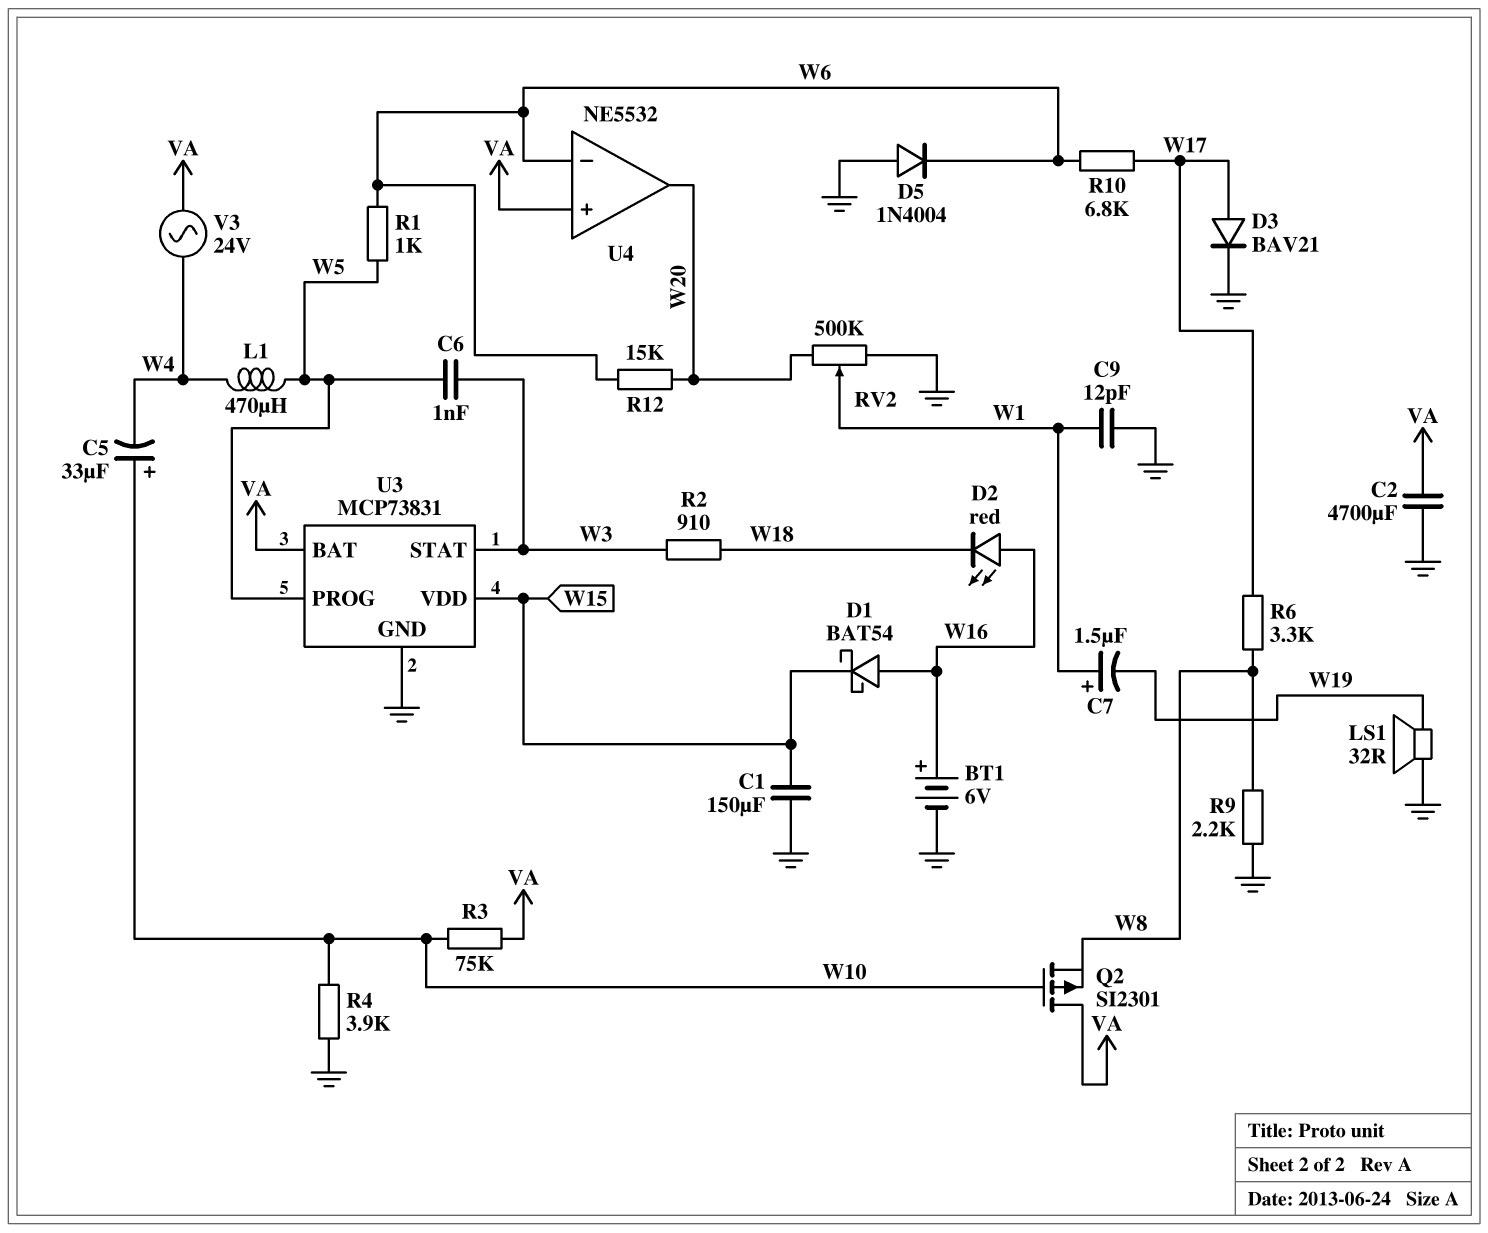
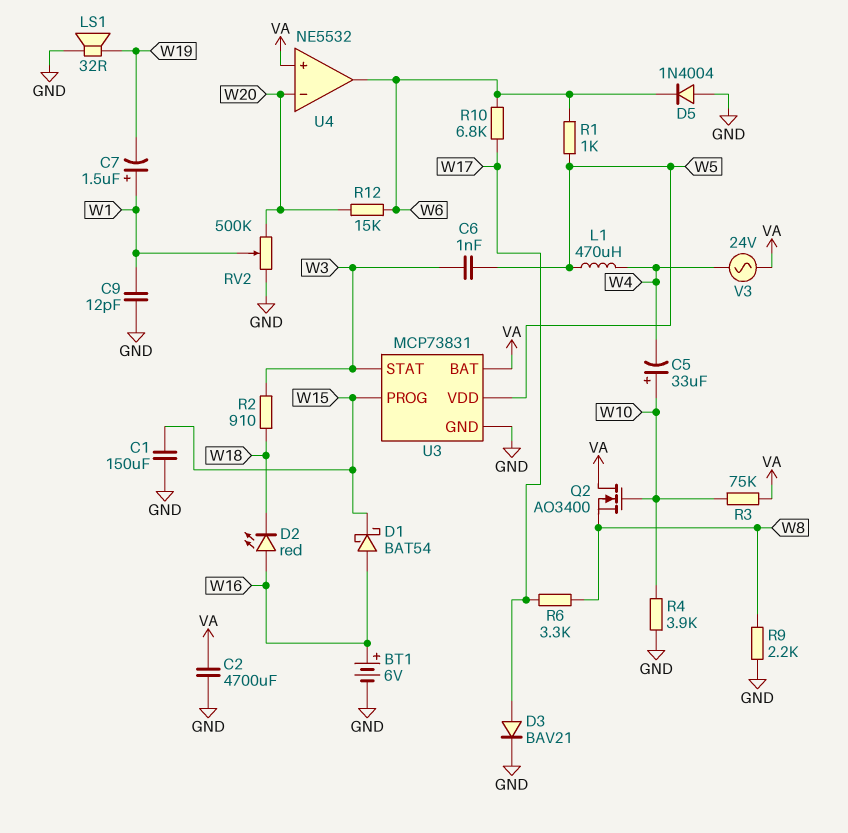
Q2: PMOS SI2301 (G W10, D VA, S W8) -> NMOS AO3400 (G W10, D VA, S W8)
U3 pin PROG: W5 -> W15
U3 pin VDD: W15 -> W5
U4 pin in-: W6 -> W20
U4 pin out: W20 -> W6

